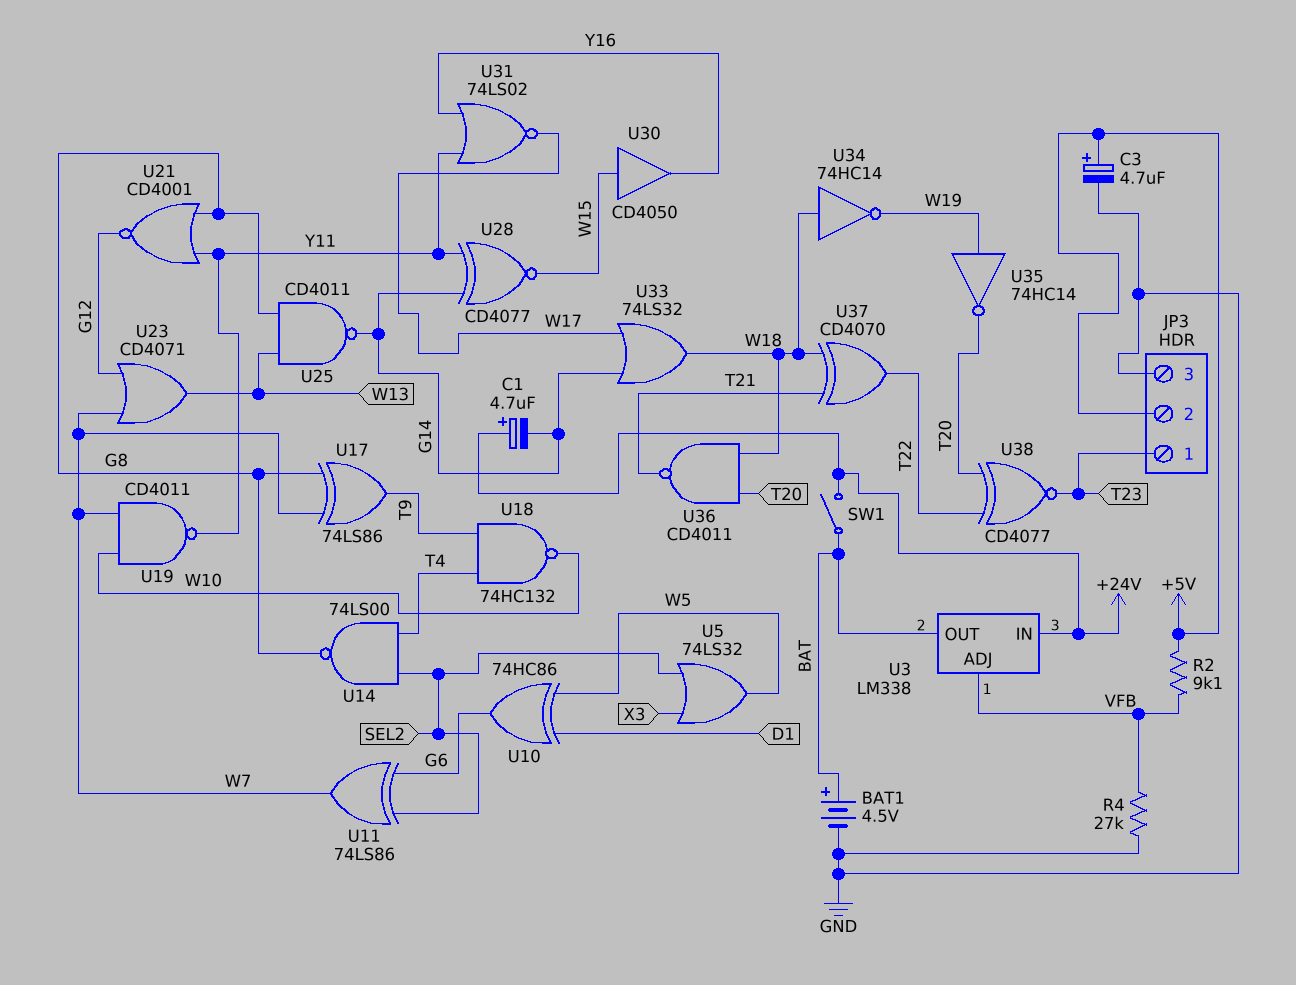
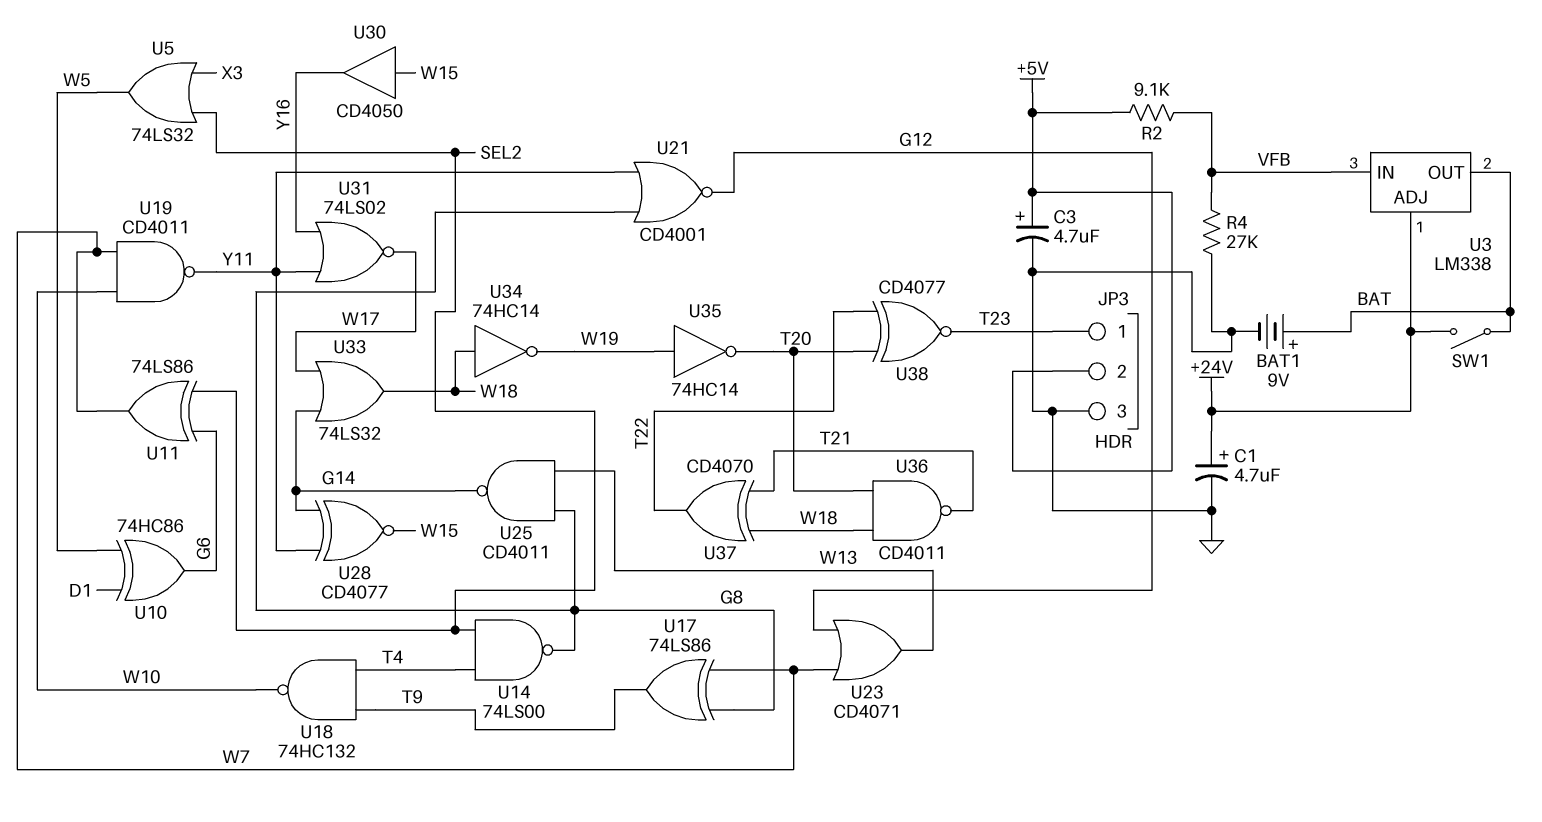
BAT1: 4.5V (plus BAT, minus GND) -> 9V (plus BAT, minus GND)
C1: 4.7uF (plus +24V, minus G14) -> 4.7uF (plus +24V, minus GND)
U3 pin ADJ: VFB -> +24V
U3 pin IN: +24V -> VFB

